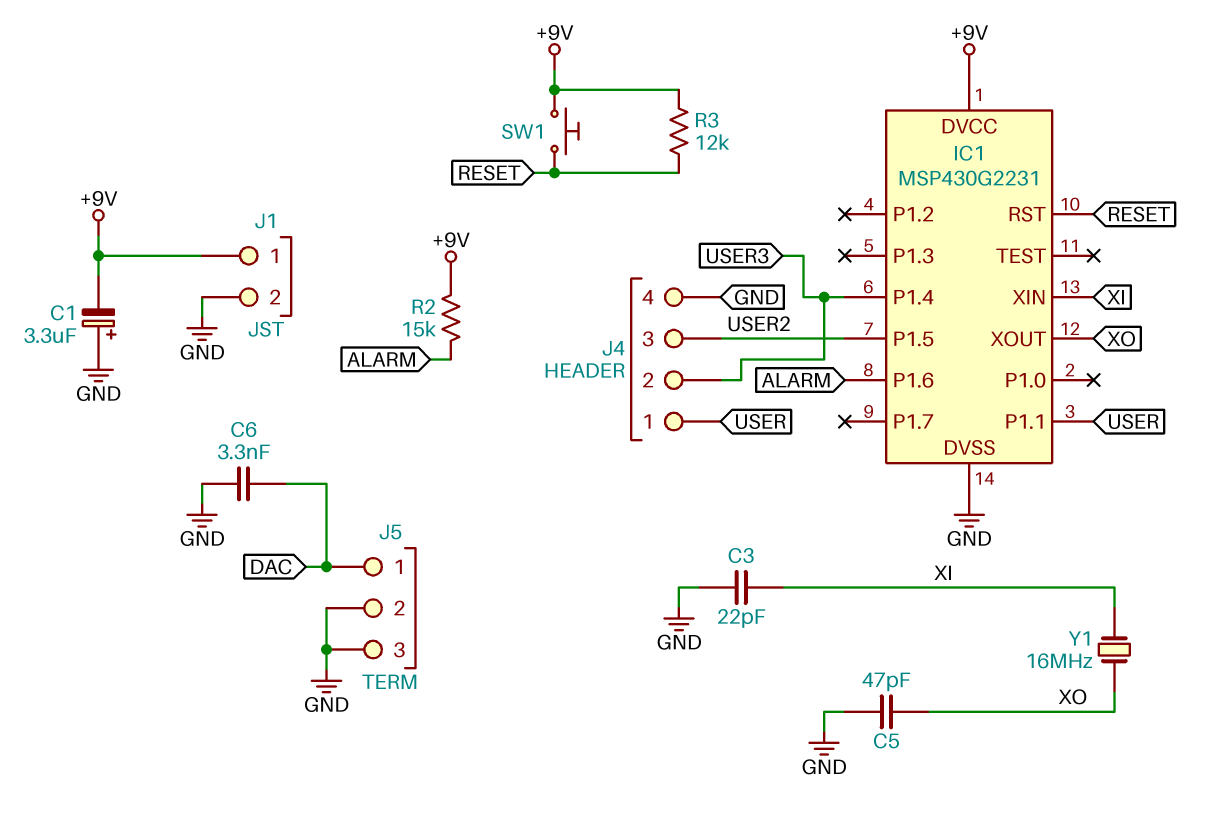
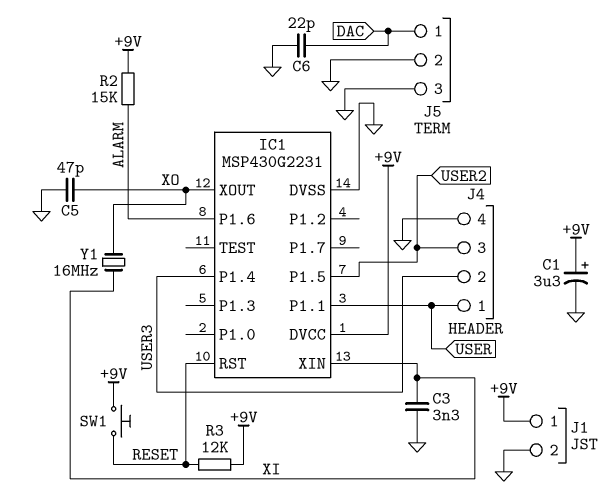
C1: 3.3uF (plus GND, minus +9V) -> 3.3uF (plus +9V, minus GND)
C3: 22pF (GND, XI) -> 3.3nF (GND, XI)
C6: 3.3nF (DAC, GND) -> 22pF (DAC, GND)

